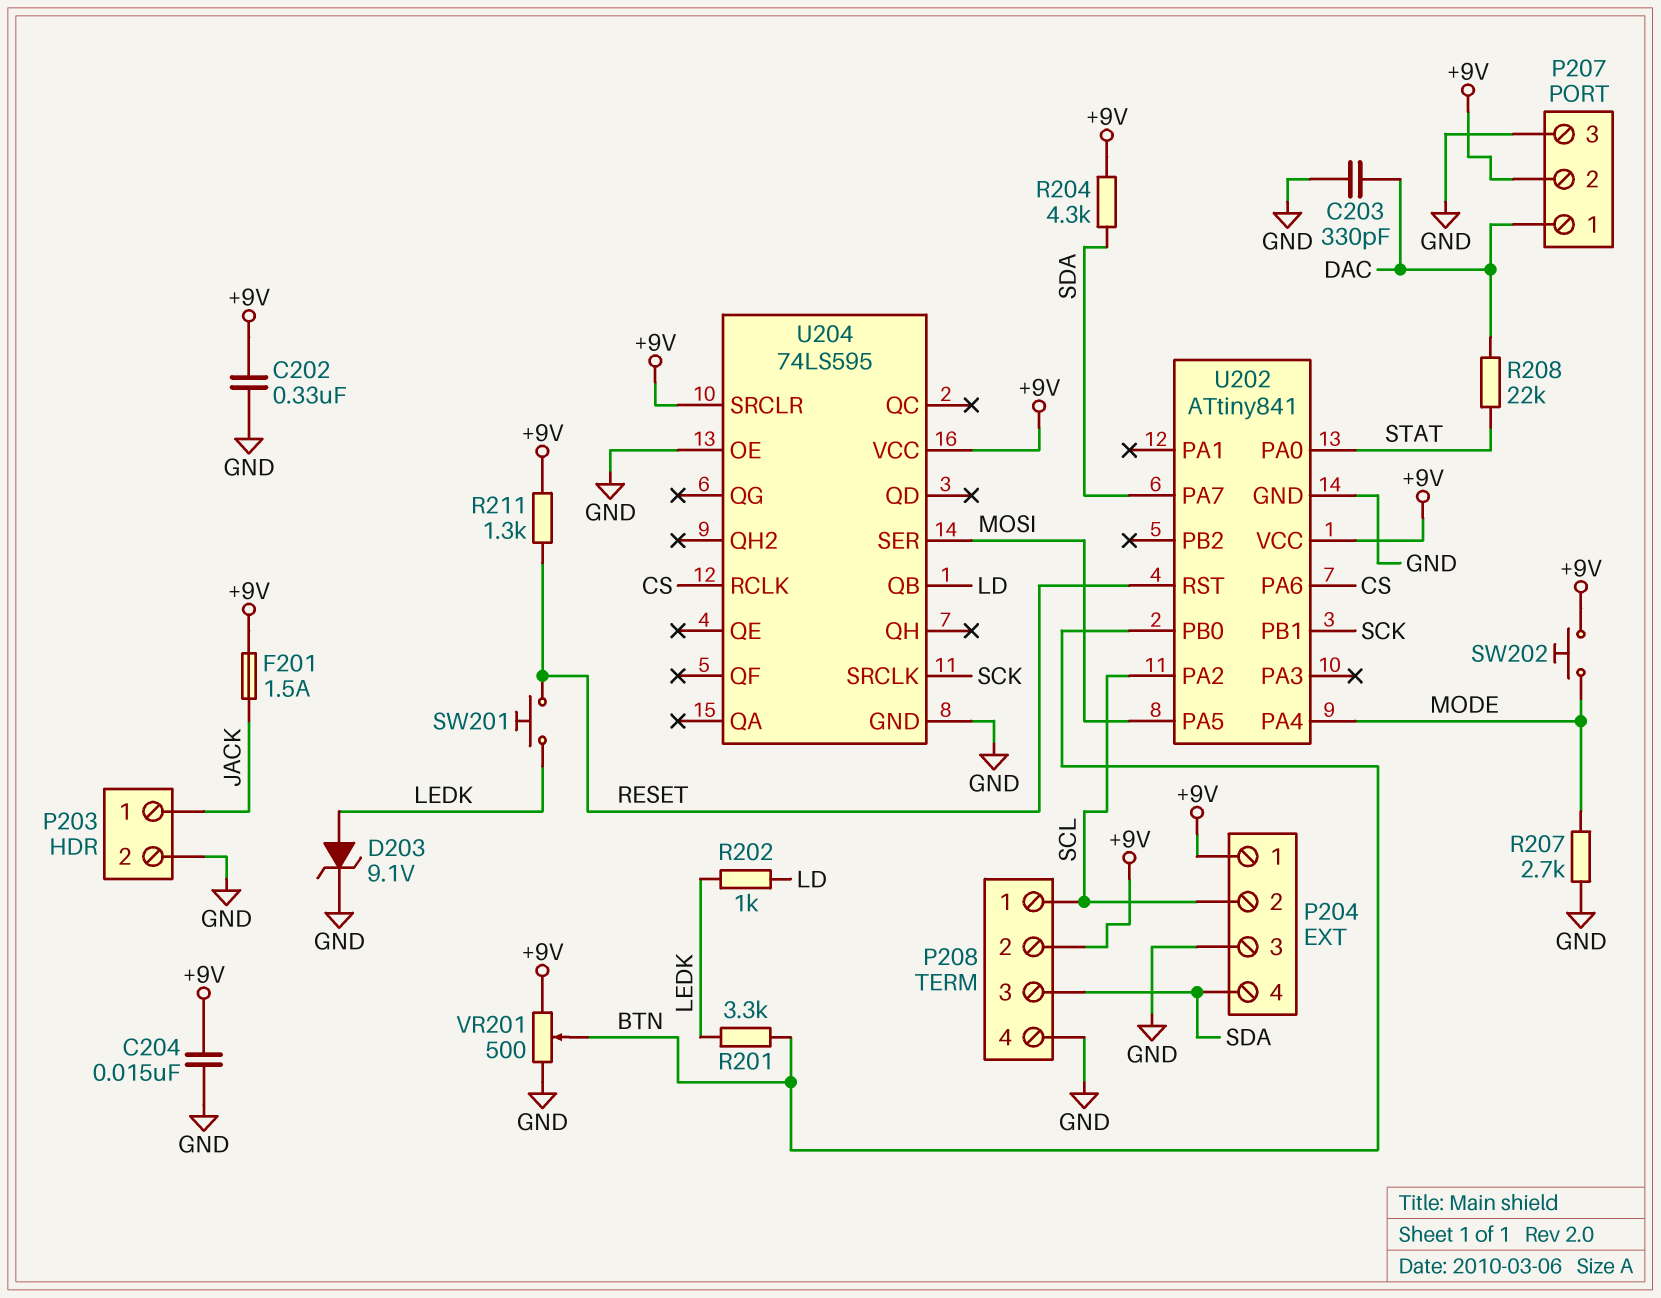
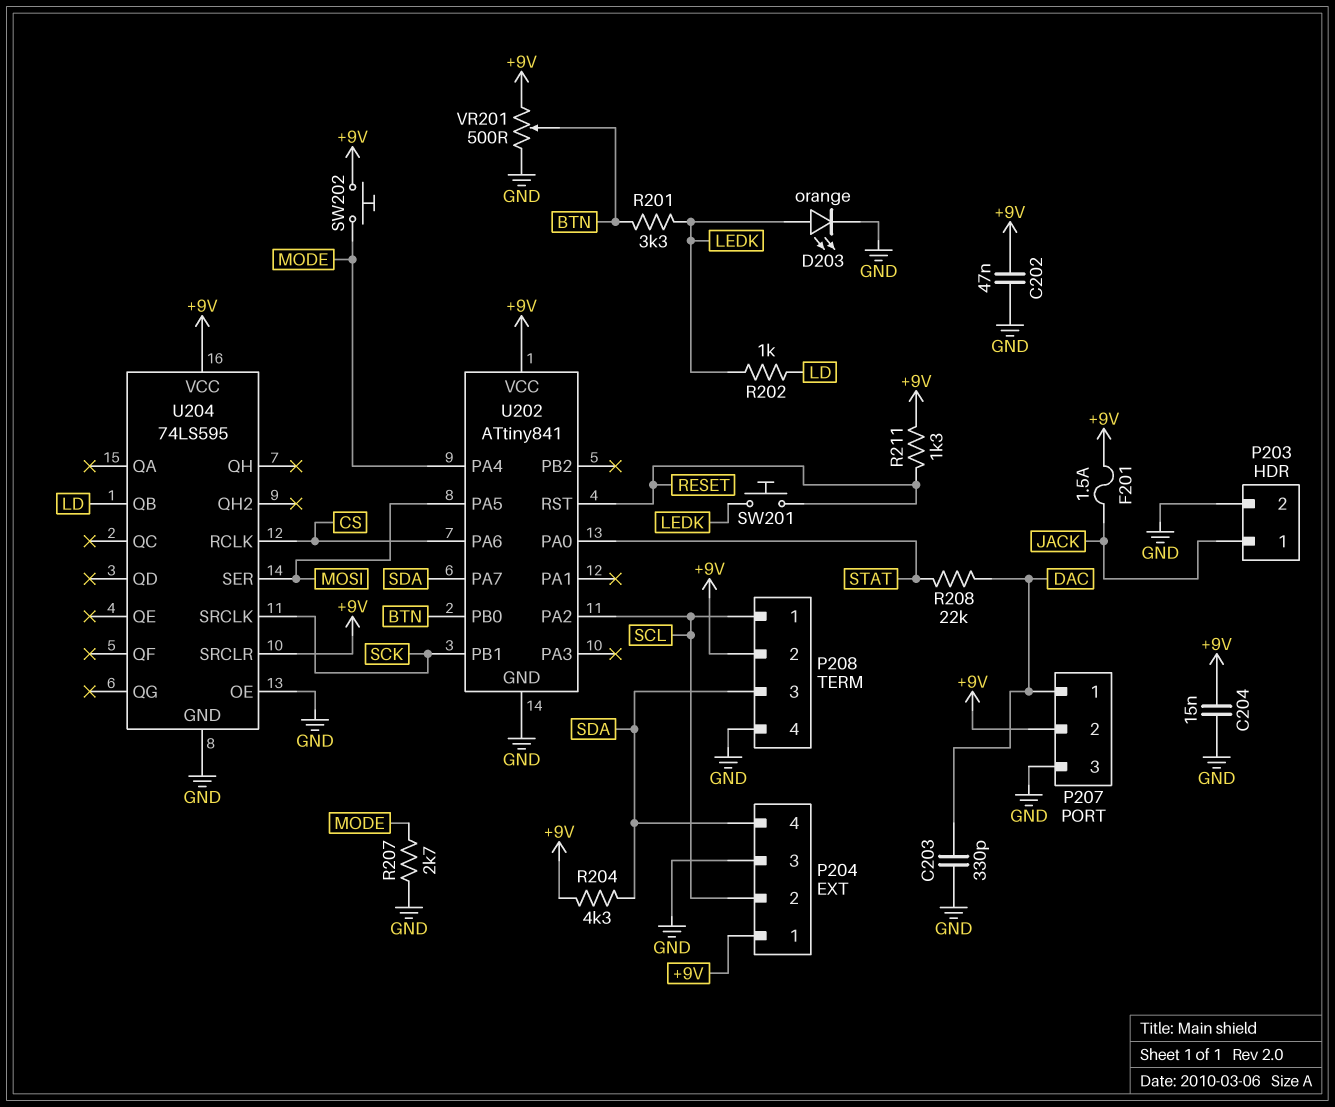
C202: 330nF (+9V, GND) -> 47nF (+9V, GND)
D203: zener 9.1V (A LEDK, K GND) -> LED orange (A LEDK, K GND)

